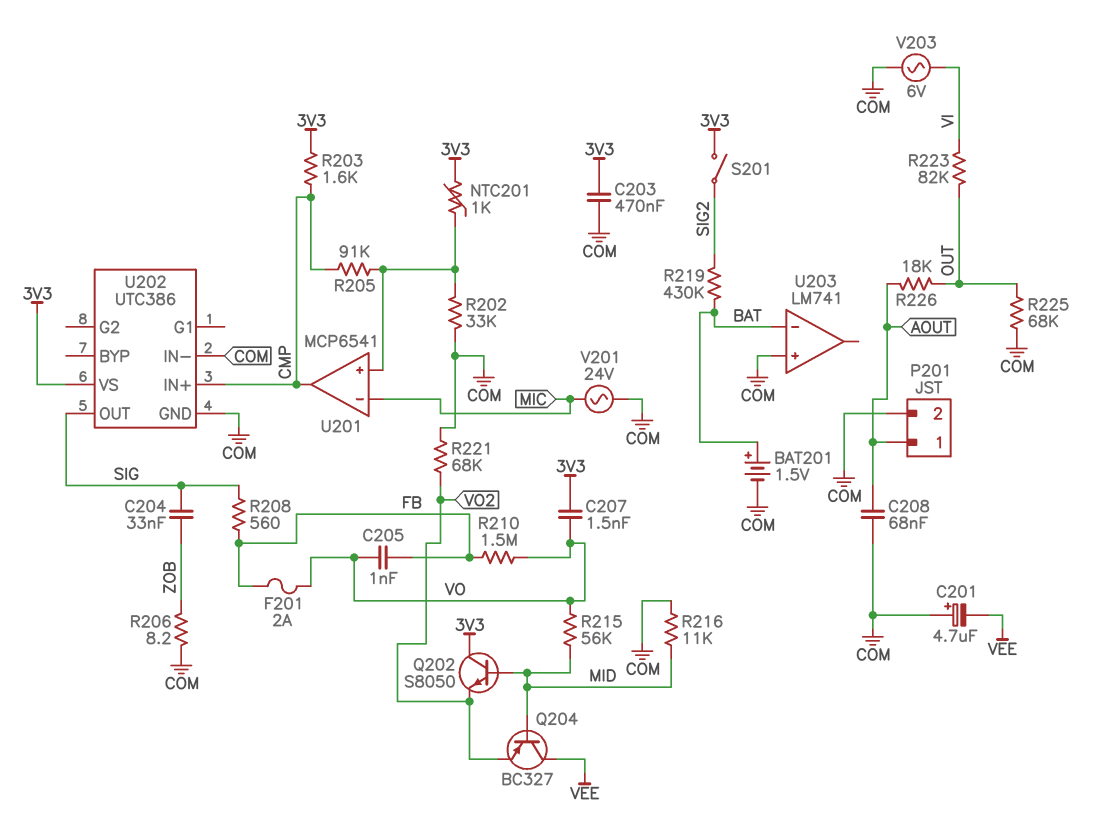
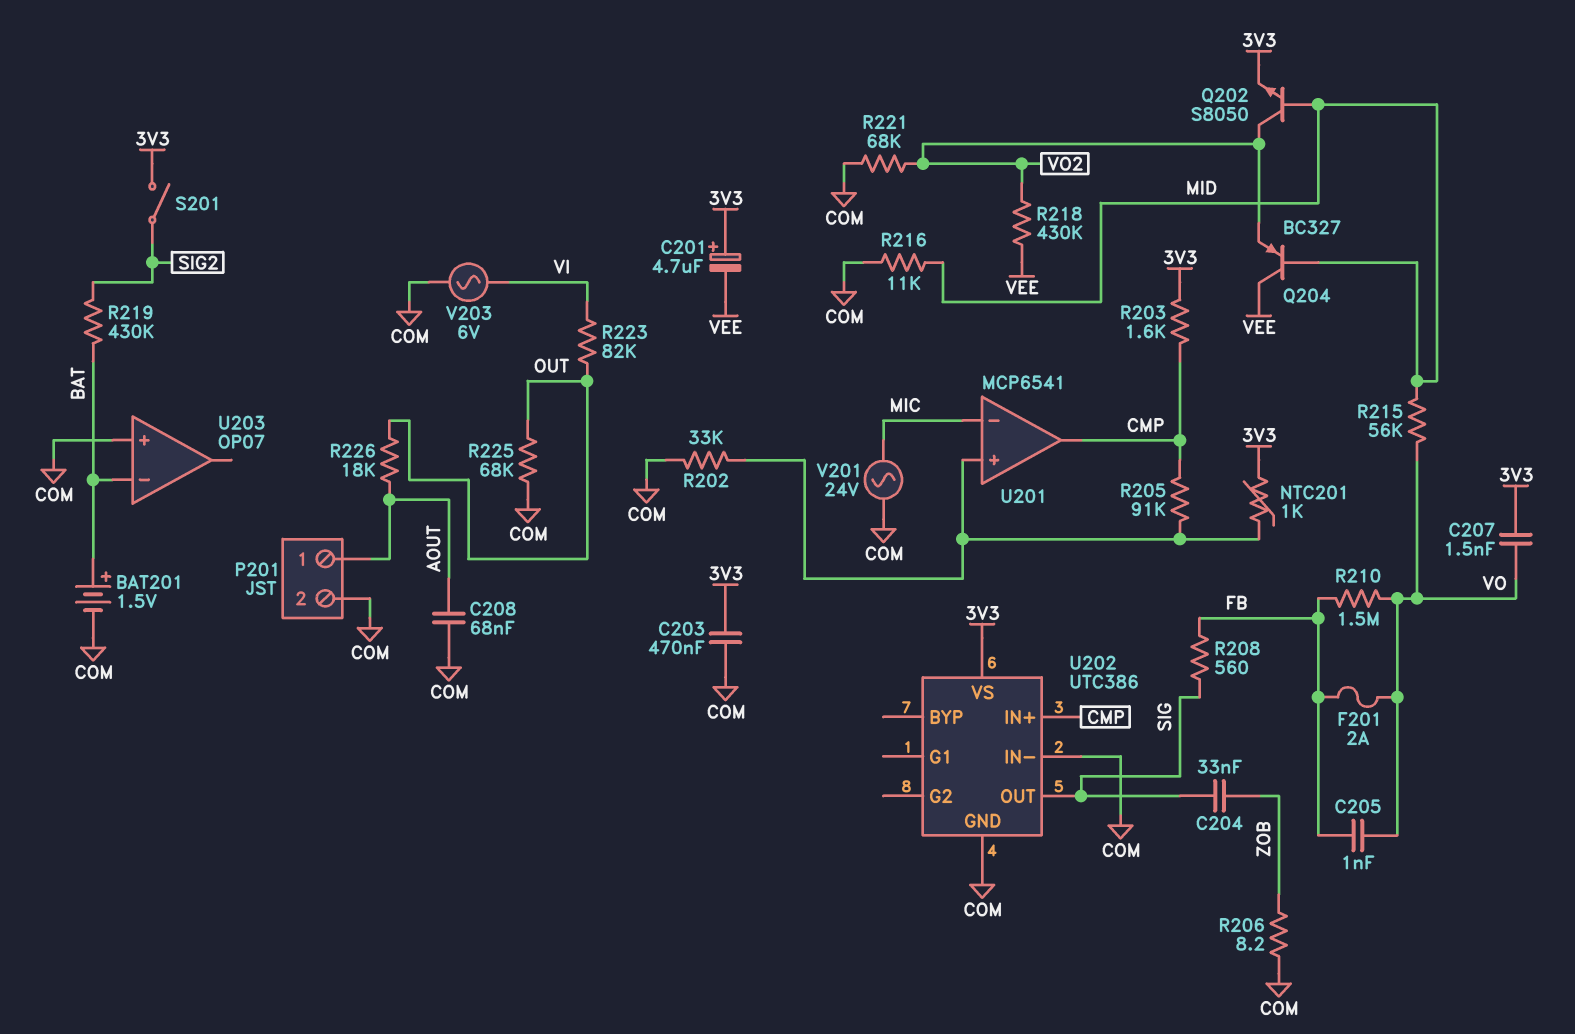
C201: 4.7uF (plus COM, minus VEE) -> 4.7uF (plus 3V3, minus VEE)
Q202: NPN S8050 (B MID, C 3V3, E VO2) -> NPN S8050 (B MID, C VO2, E 3V3)
R218: none -> 430k (VEE, VO2)
U203: LM741 -> OP07

